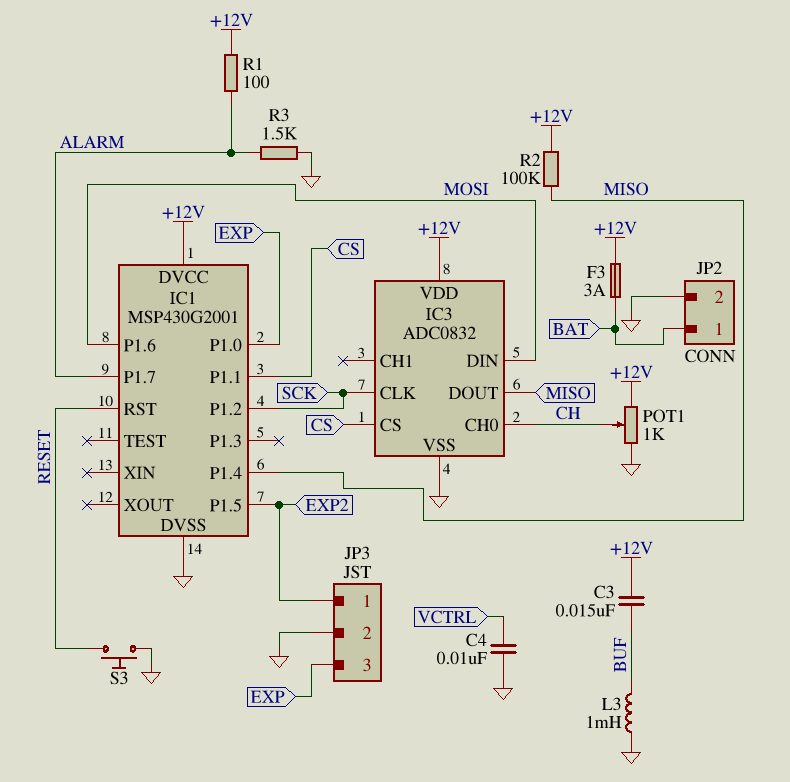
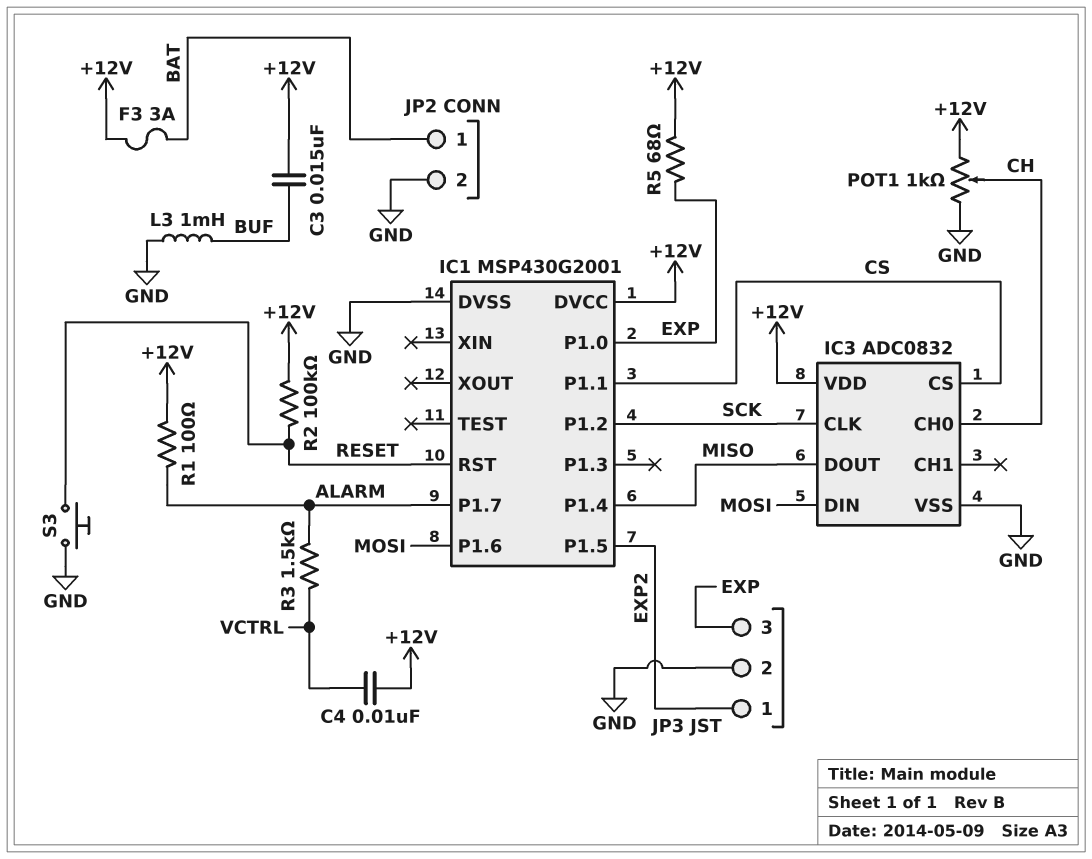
C4: 10nF (GND, VCTRL) -> 10nF (+12V, VCTRL)
R2: 100k (+12V, MISO) -> 100k (+12V, RESET)
R3: 1.5k (ALARM, GND) -> 1.5k (ALARM, VCTRL)
R5: none -> 68 (+12V, EXP)

